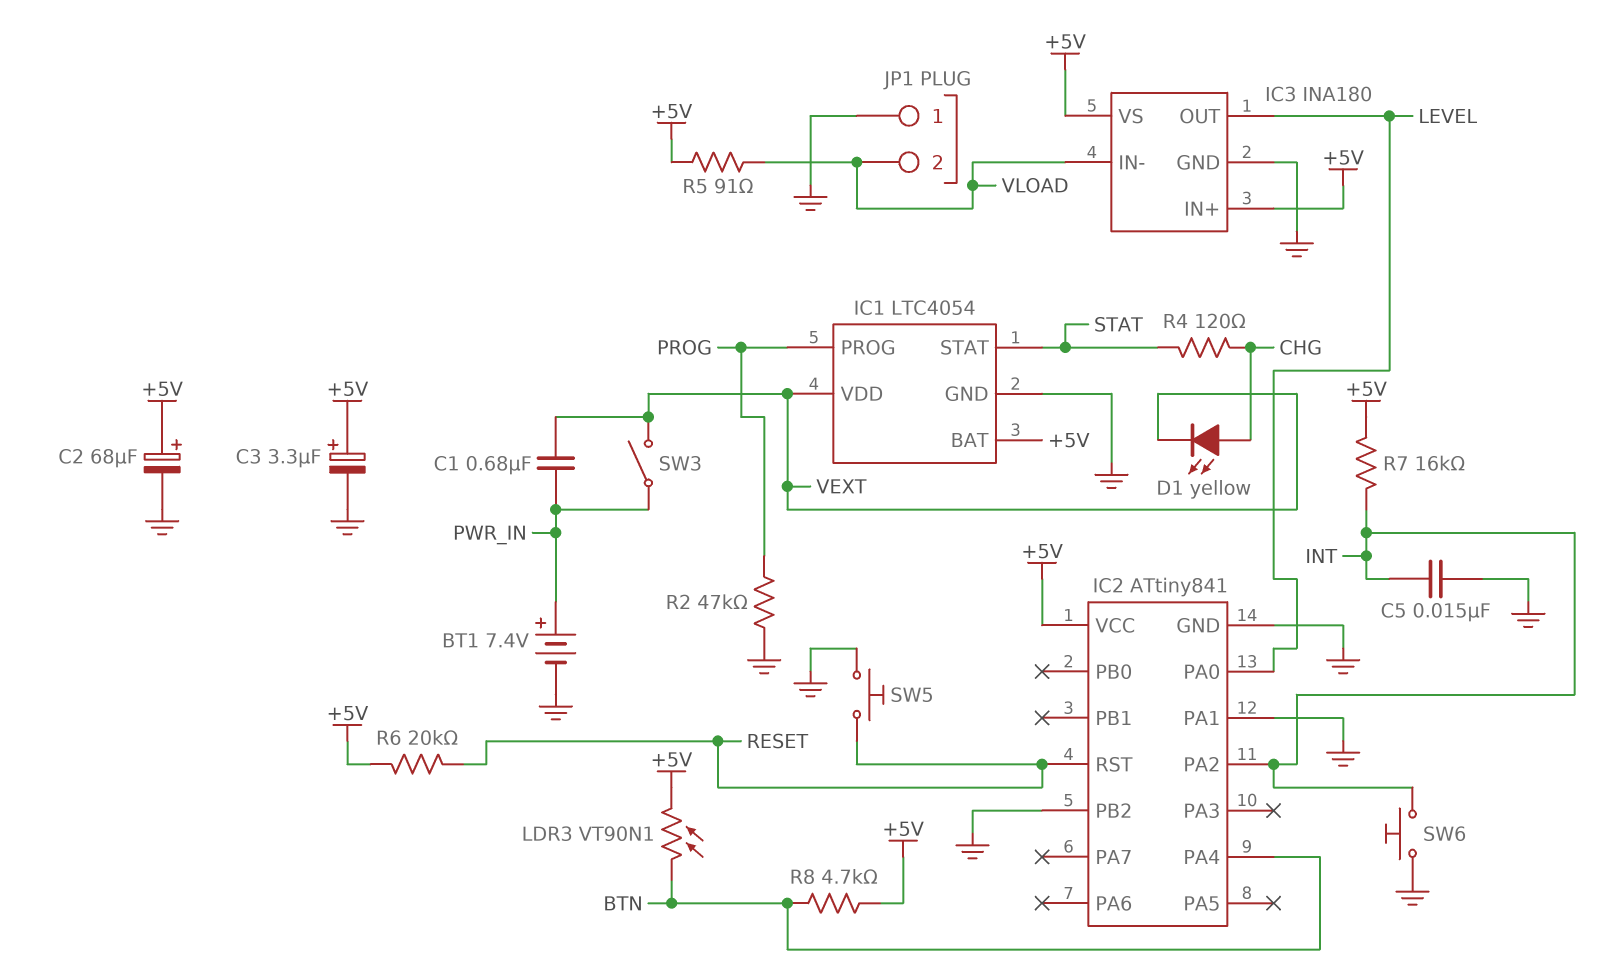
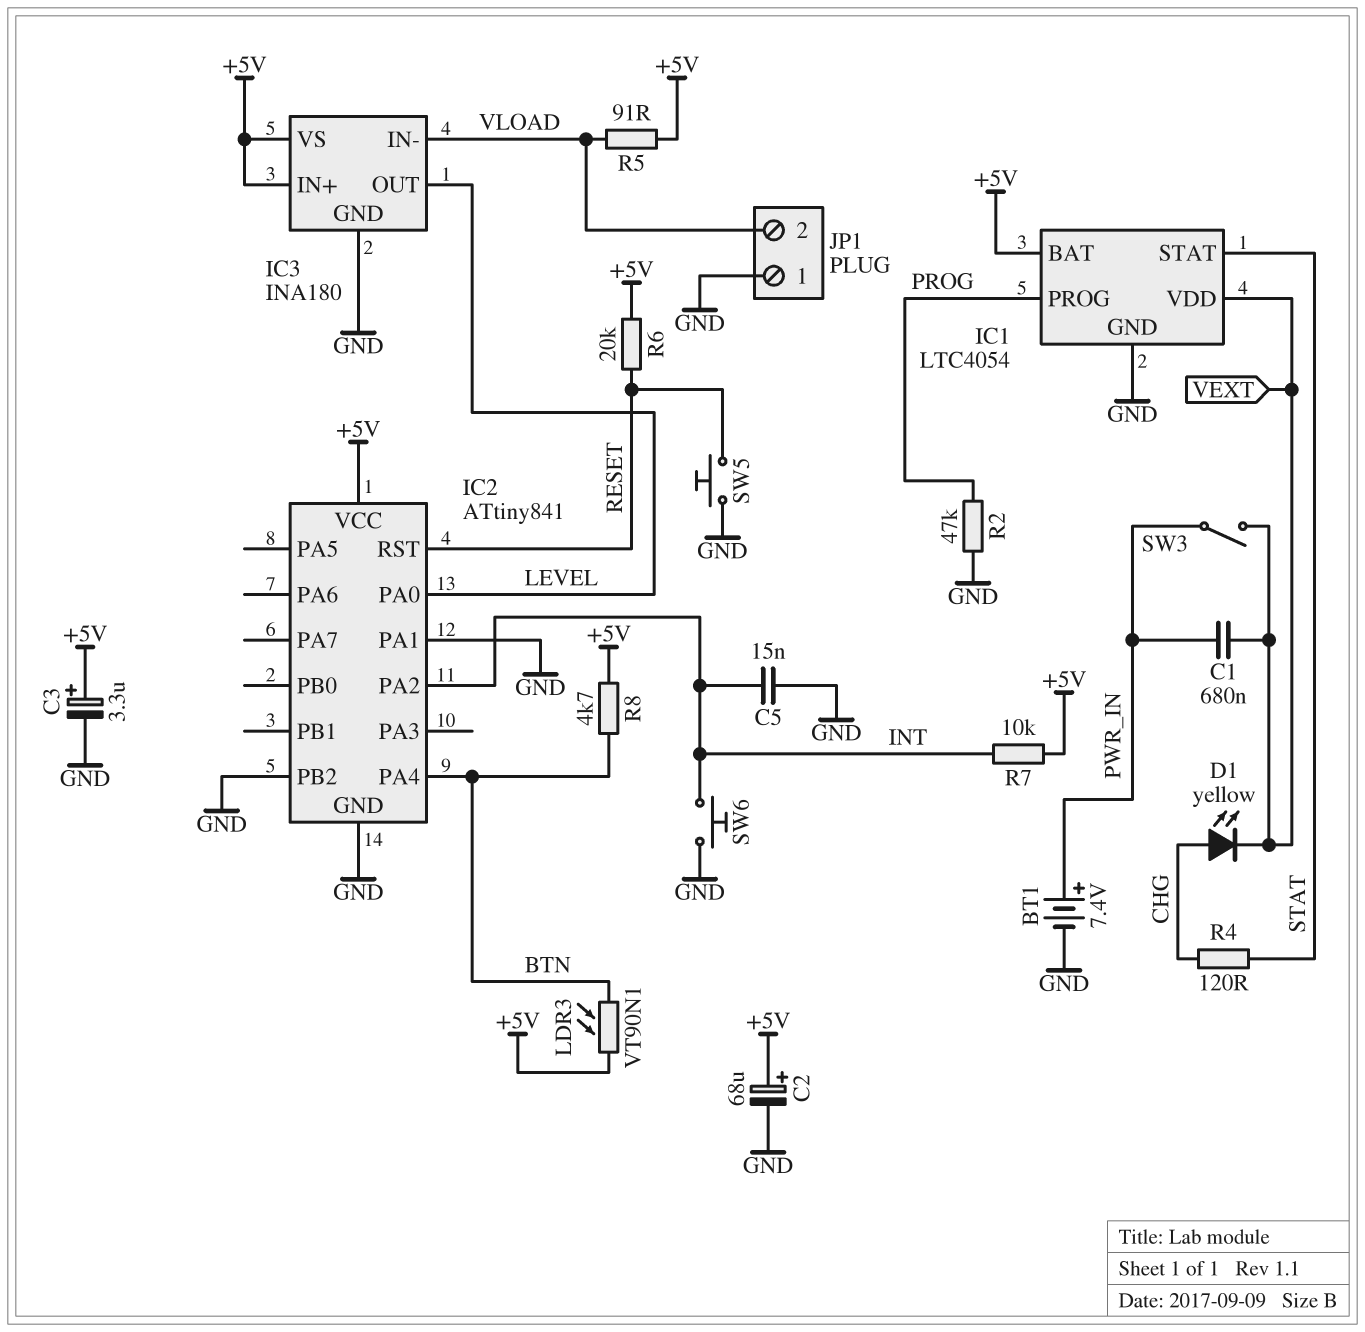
R7: 16k (+5V, INT) -> 10k (+5V, INT)

